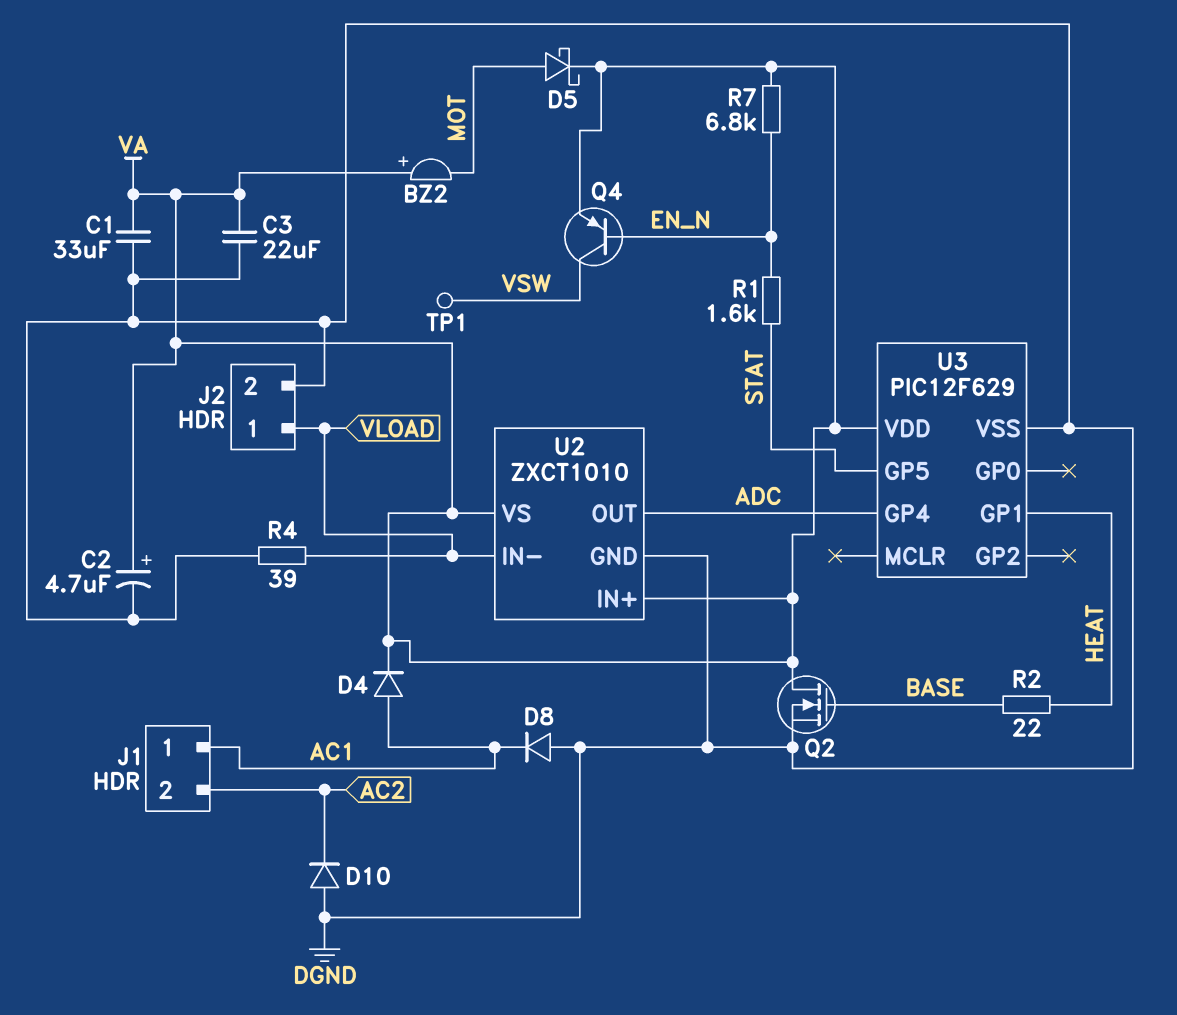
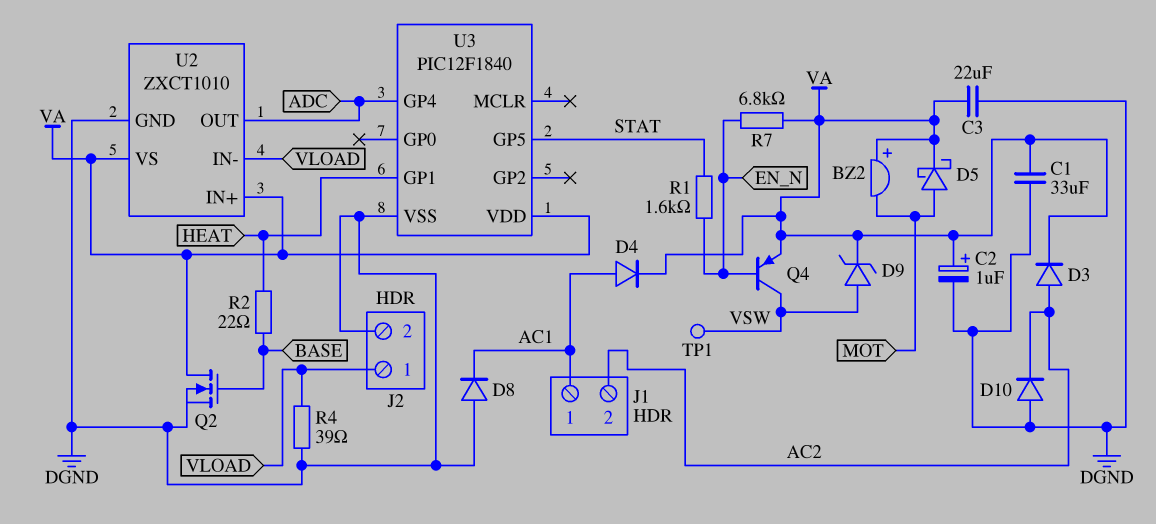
C2: 4.7uF (plus VA, minus DGND) -> 1uF (plus VA, minus DGND)
D3: none -> diode (A AC2, K VA)
D9: none -> zener (A VSW, K VA)
U3: PIC12F629 -> PIC12F1840

